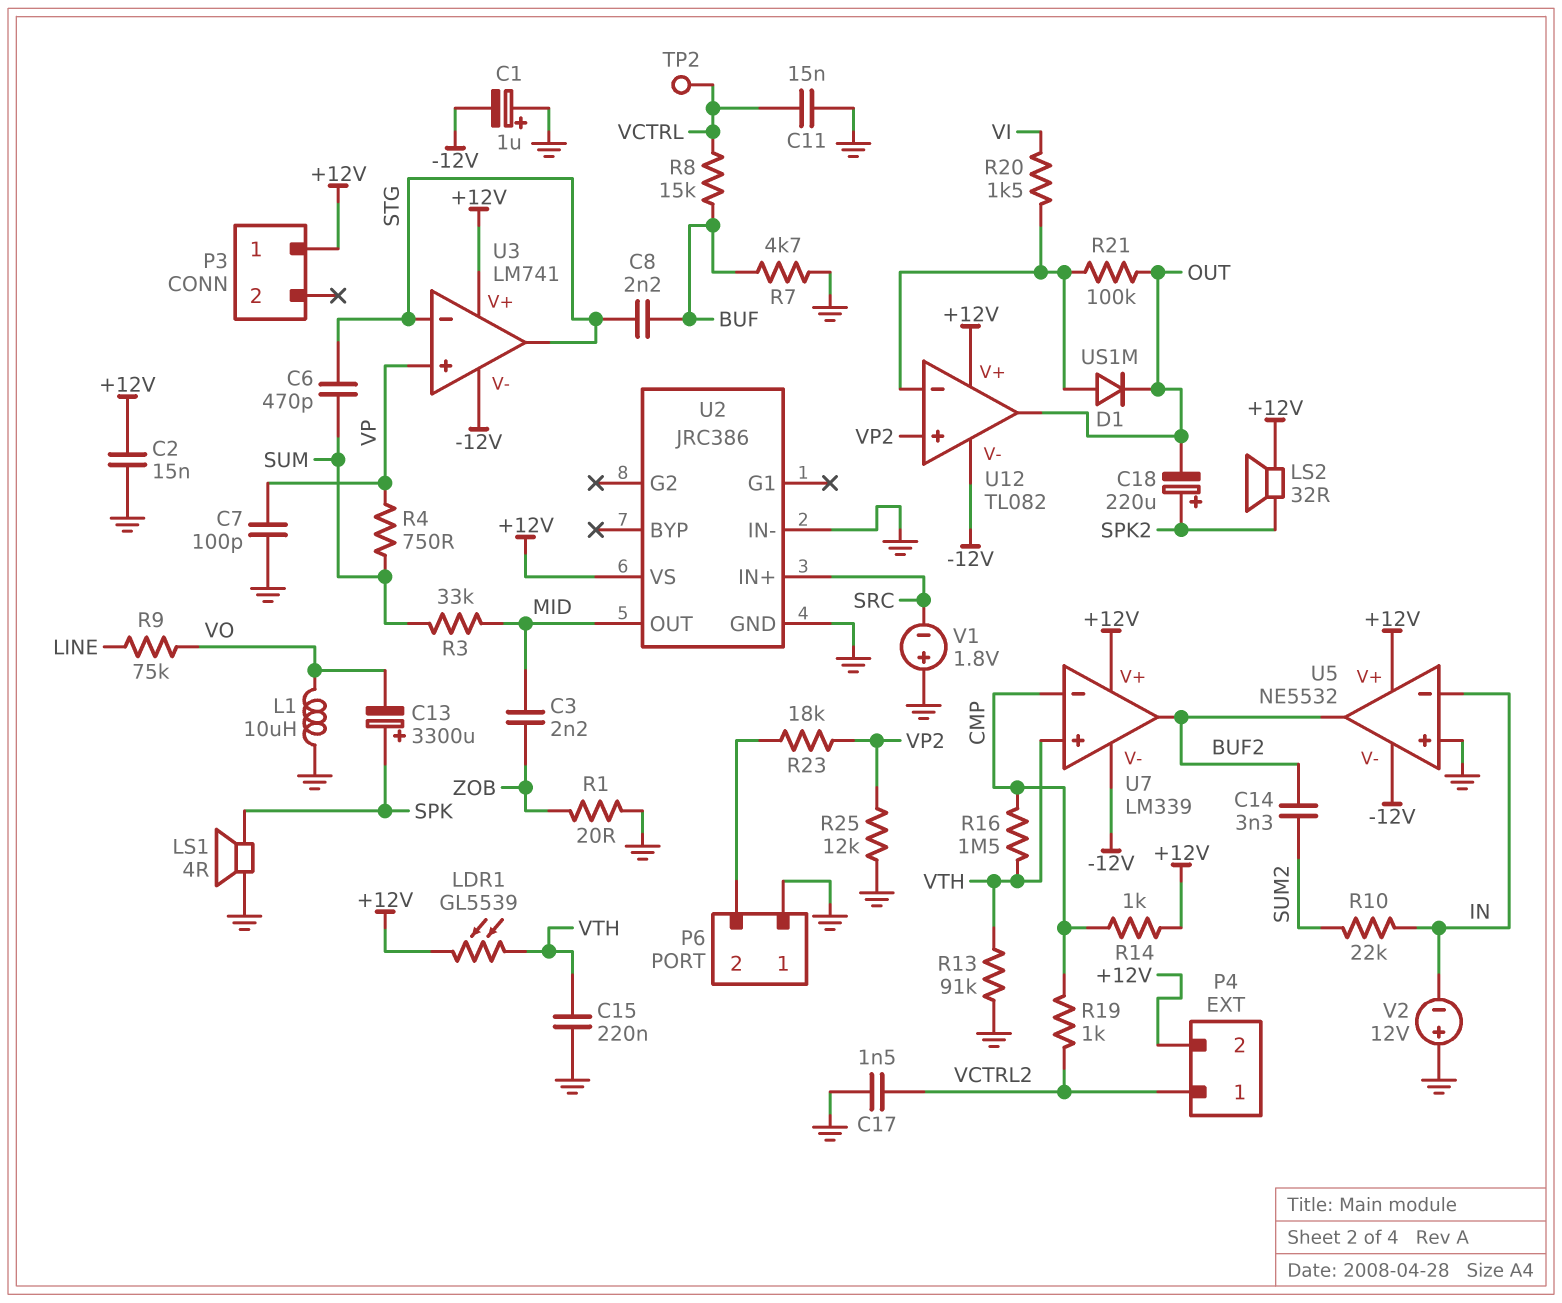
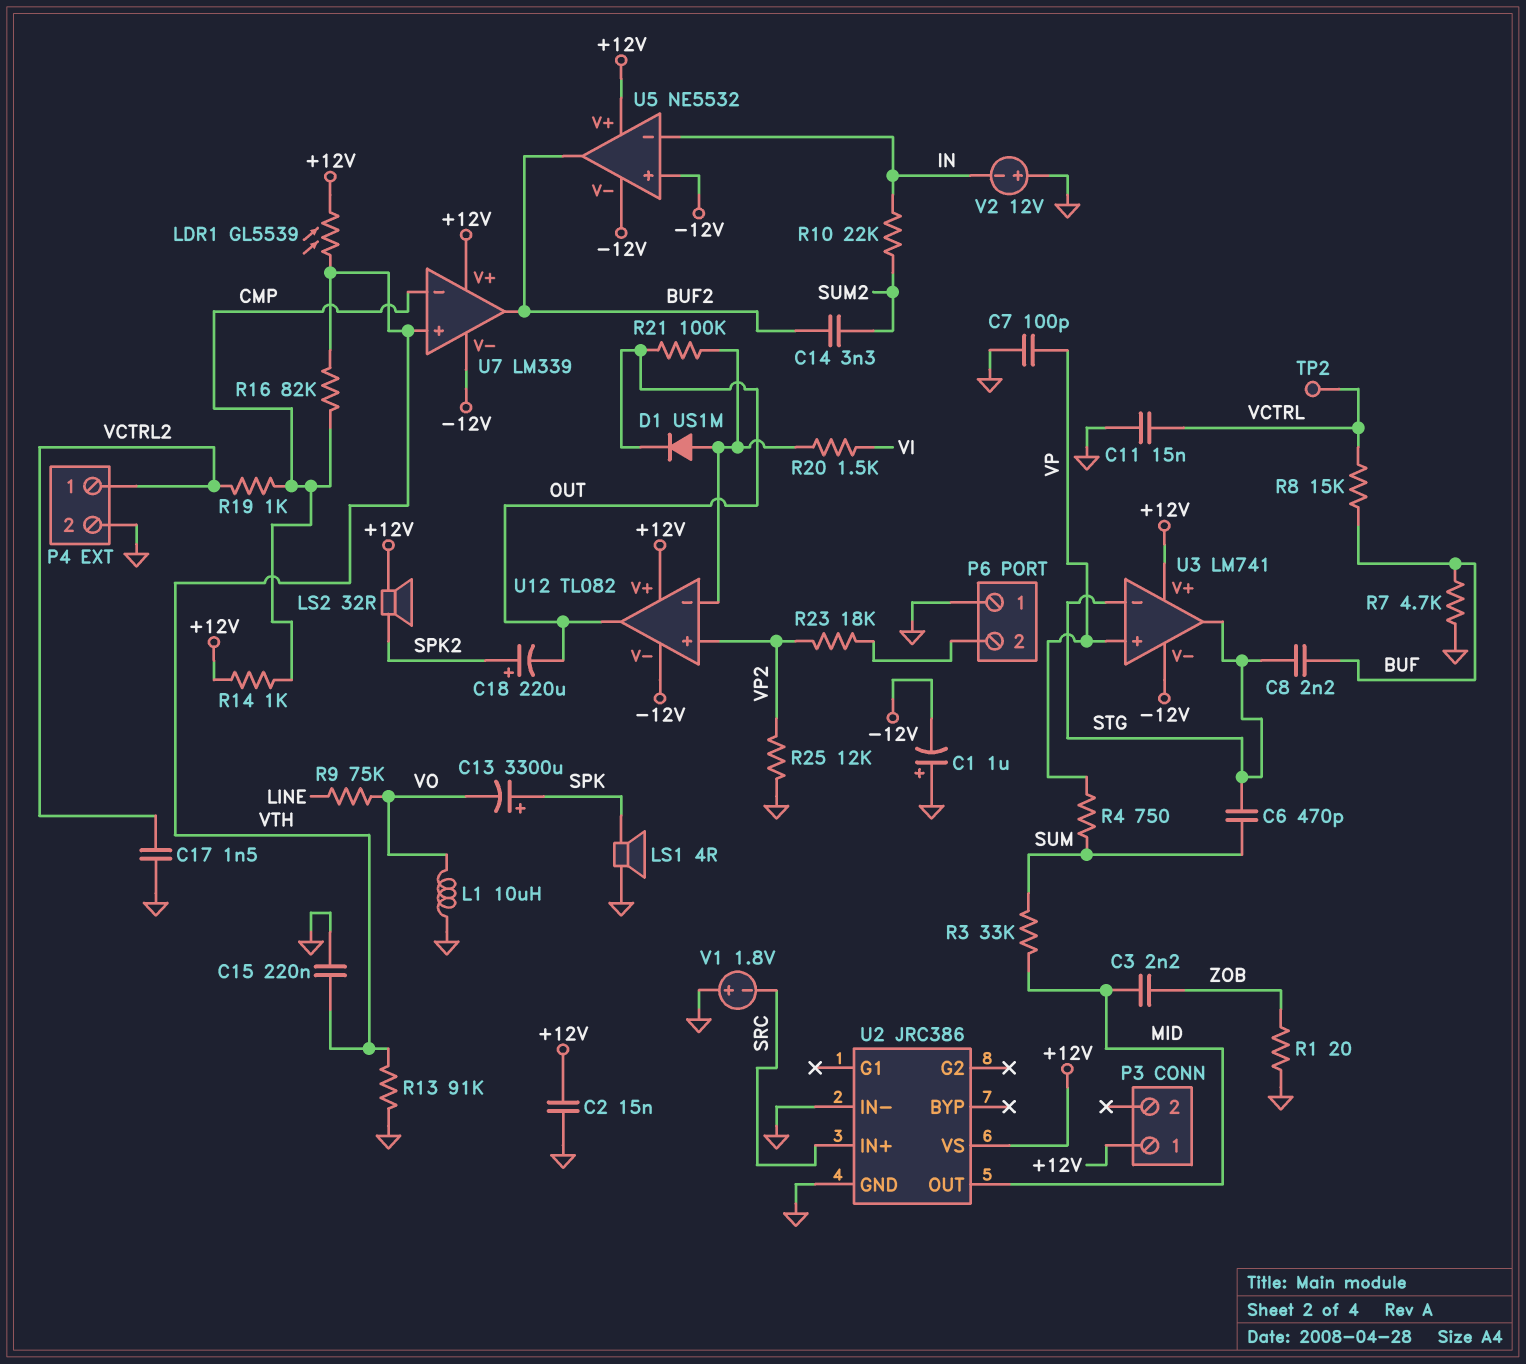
P4 pin 2: +12V -> GND
R16: 1.5M (CMP, VTH) -> 82k (CMP, VTH)
U5 pin in+: GND -> -12V

